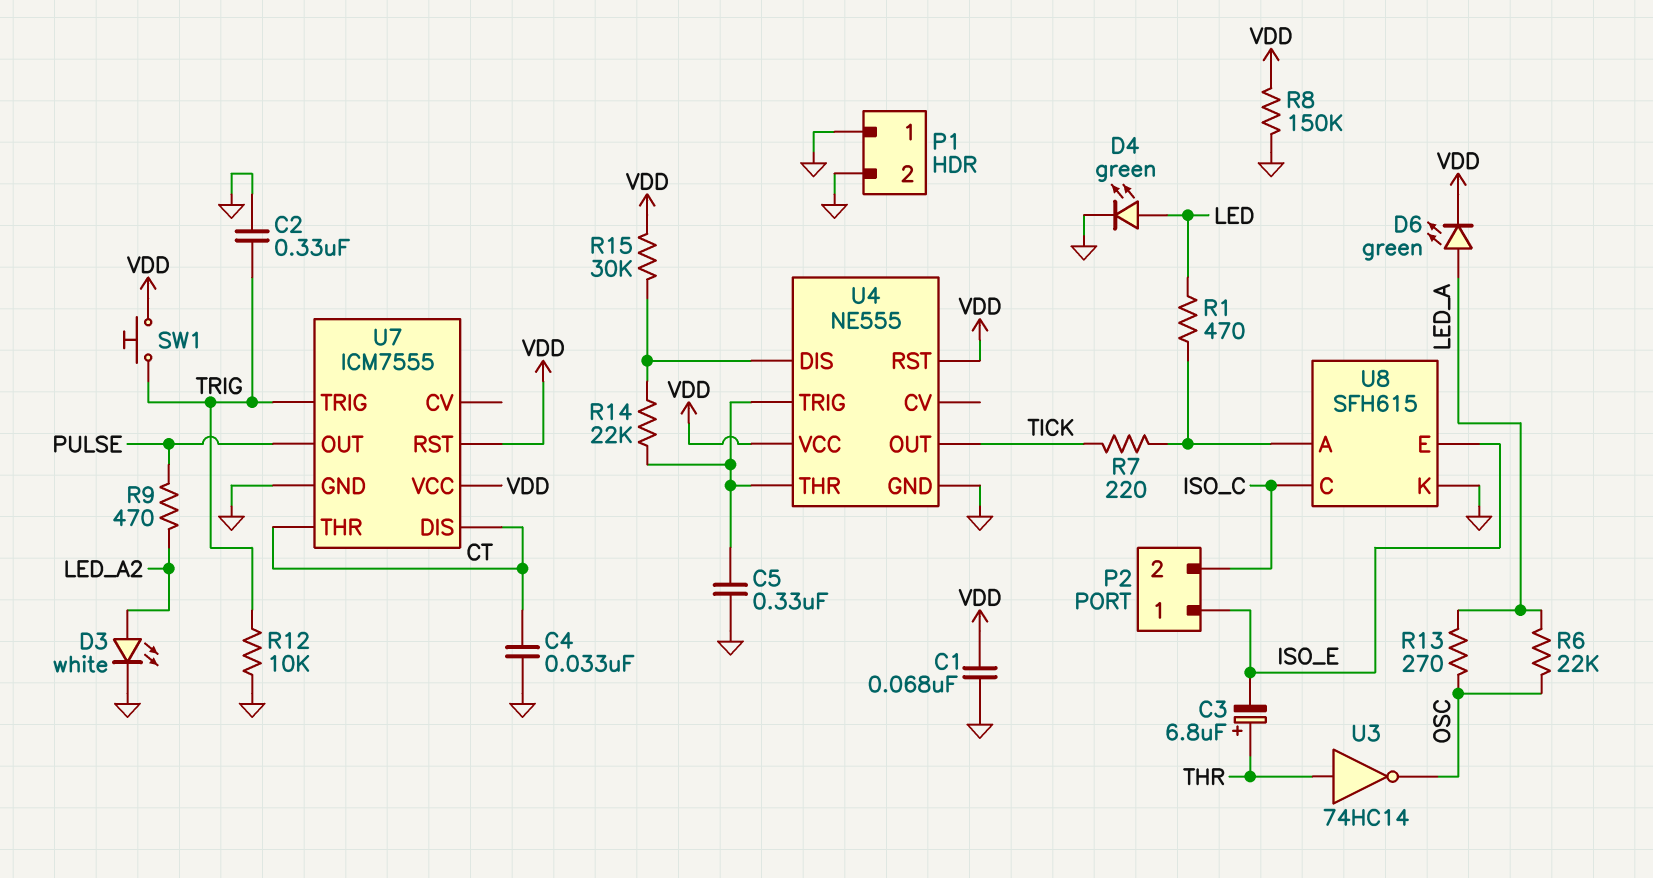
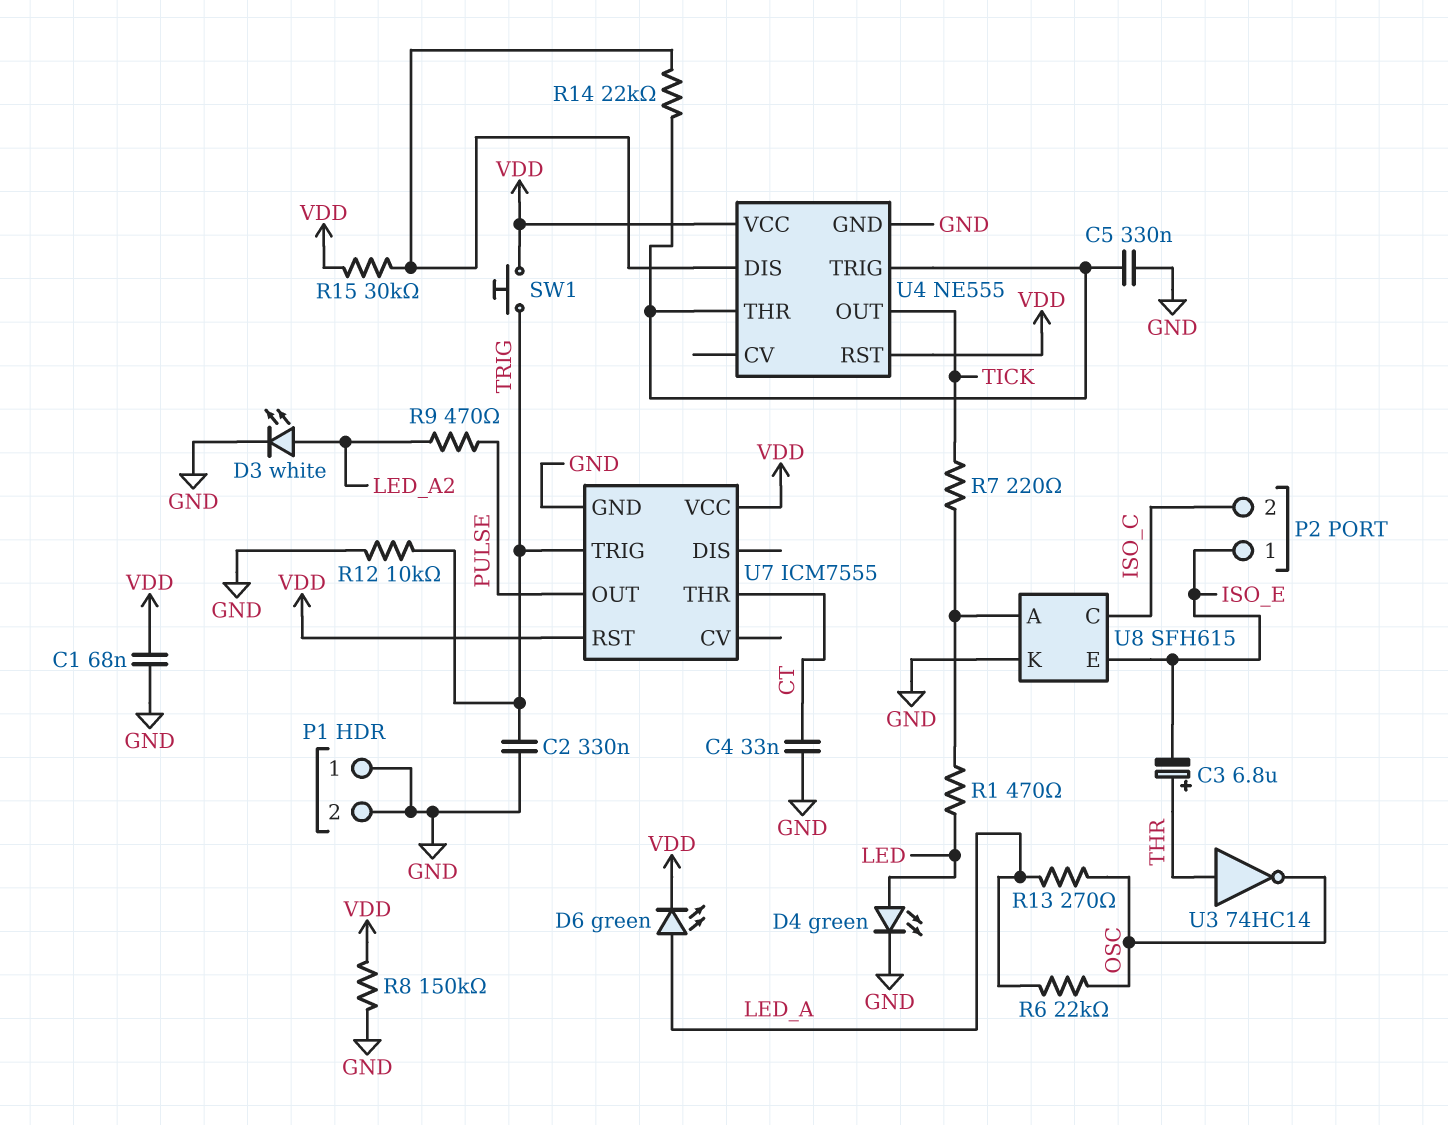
U7 pin DIS: CT -> none

